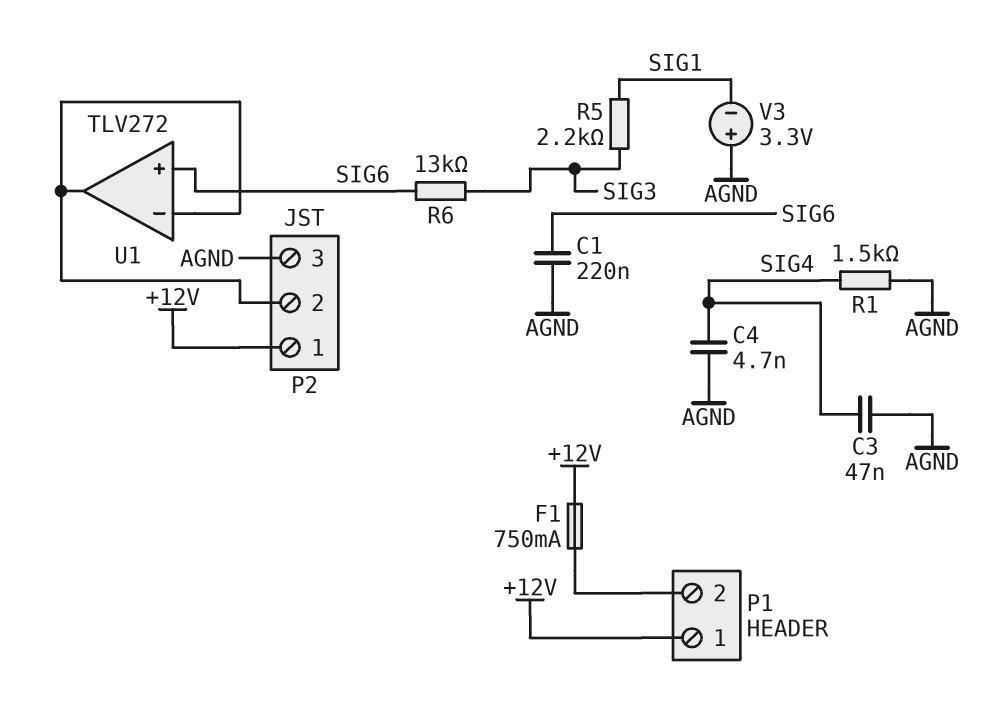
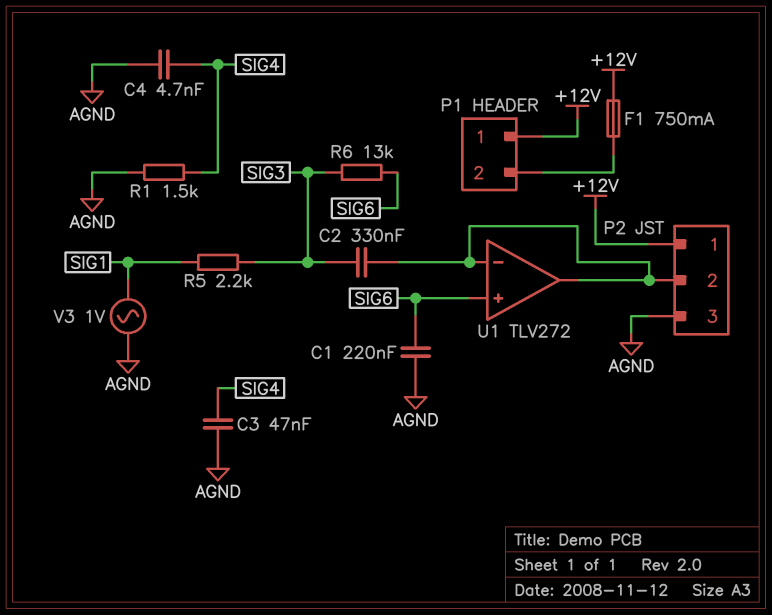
C2: none -> 330nF (P2/2, SIG3)
V3: 3.3V (plus AGND, minus SIG1) -> AC 1V (AGND, SIG1)

